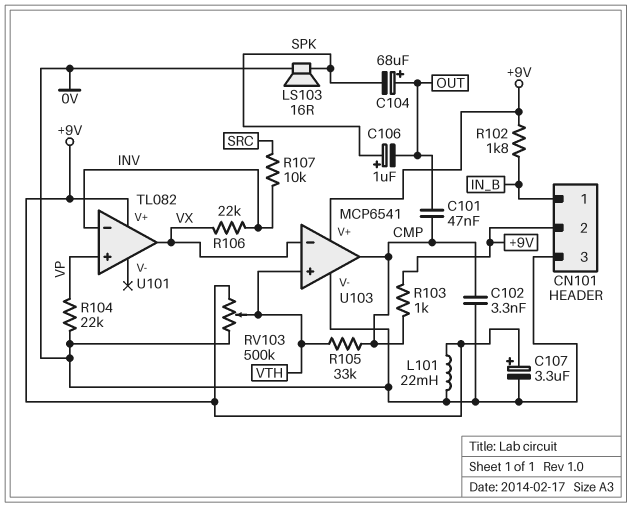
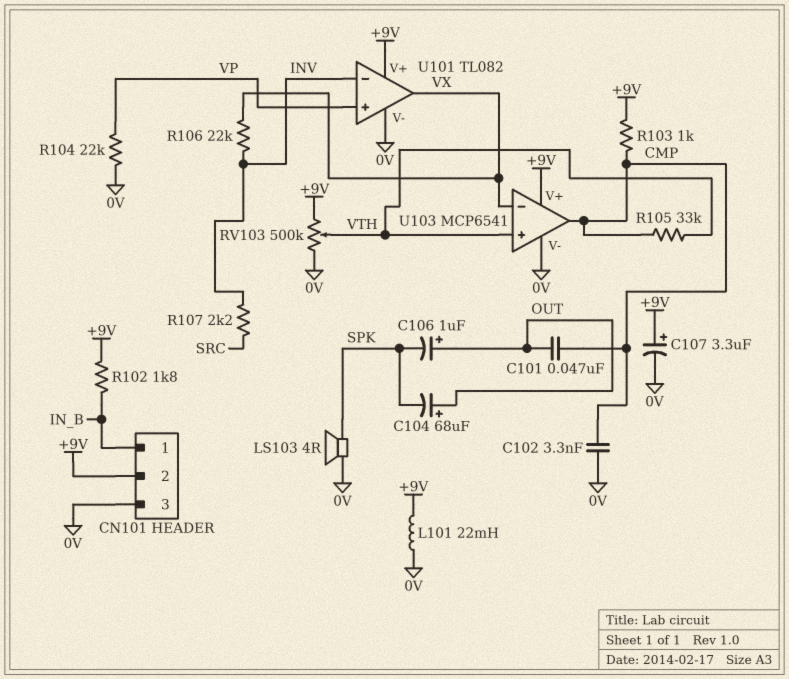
C106: 1uF (plus SPK, minus OUT) -> 1uF (plus OUT, minus SPK)
LS103: speaker 16R (0V, SPK) -> speaker 4R (0V, SPK)
R107: 10k (INV, SRC) -> 2.2k (INV, SRC)
U101 pin V-: none -> 0V

